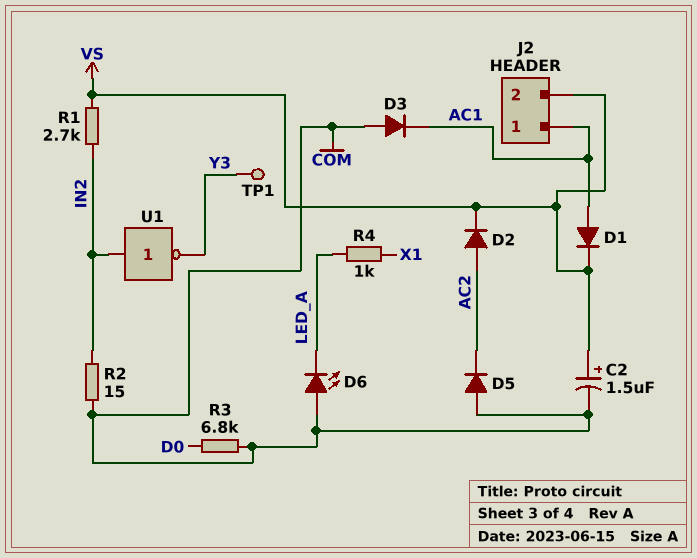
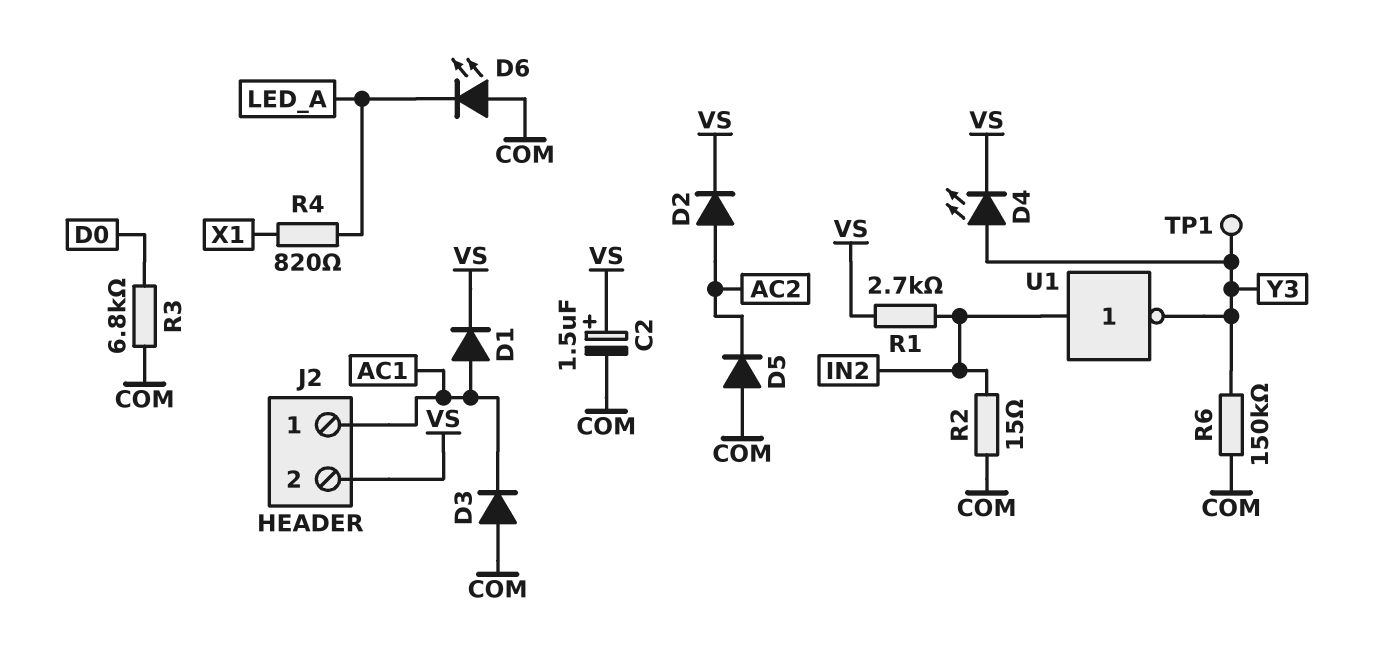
D4: none -> LED (A Y3, K VS)
R4: 1k (LED_A, X1) -> 820 (LED_A, X1)
R6: none -> 150k (COM, Y3)

